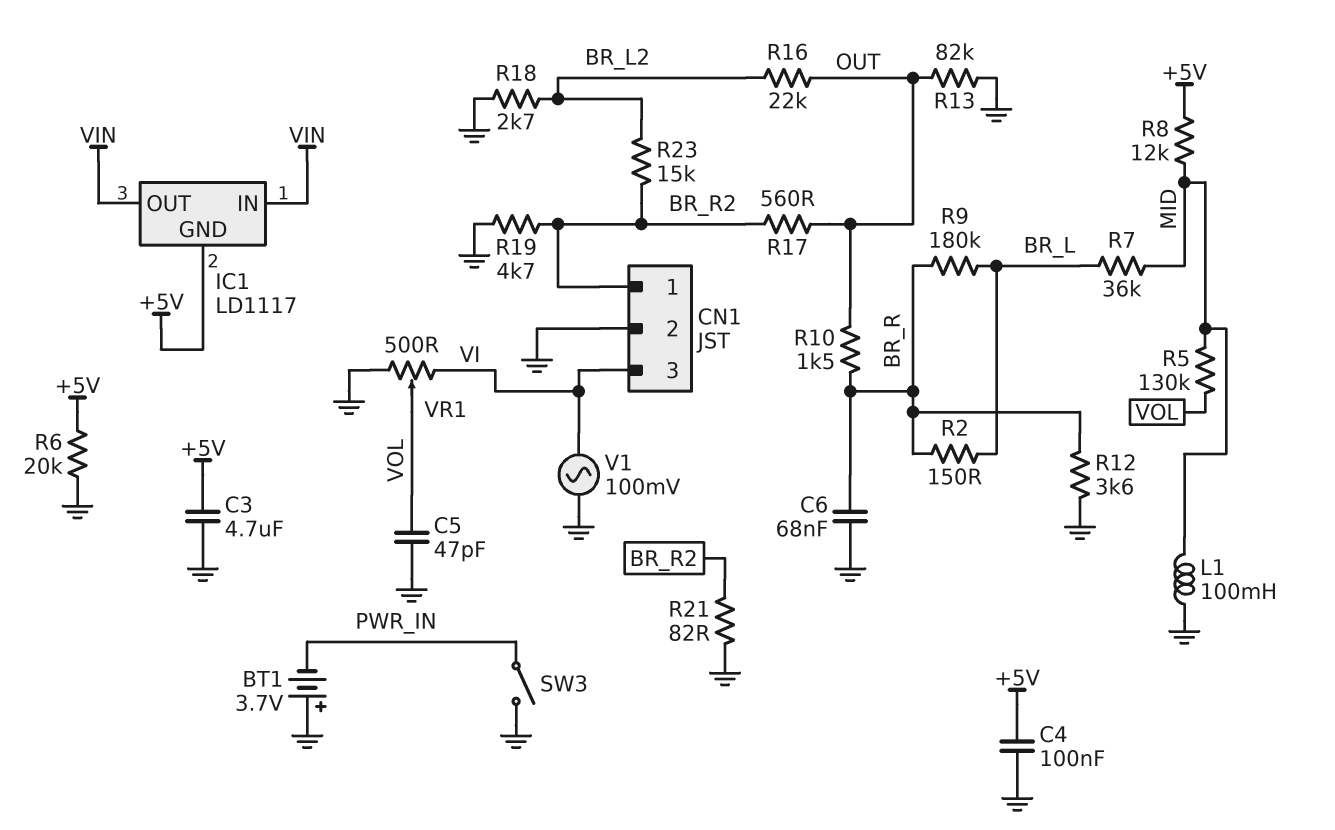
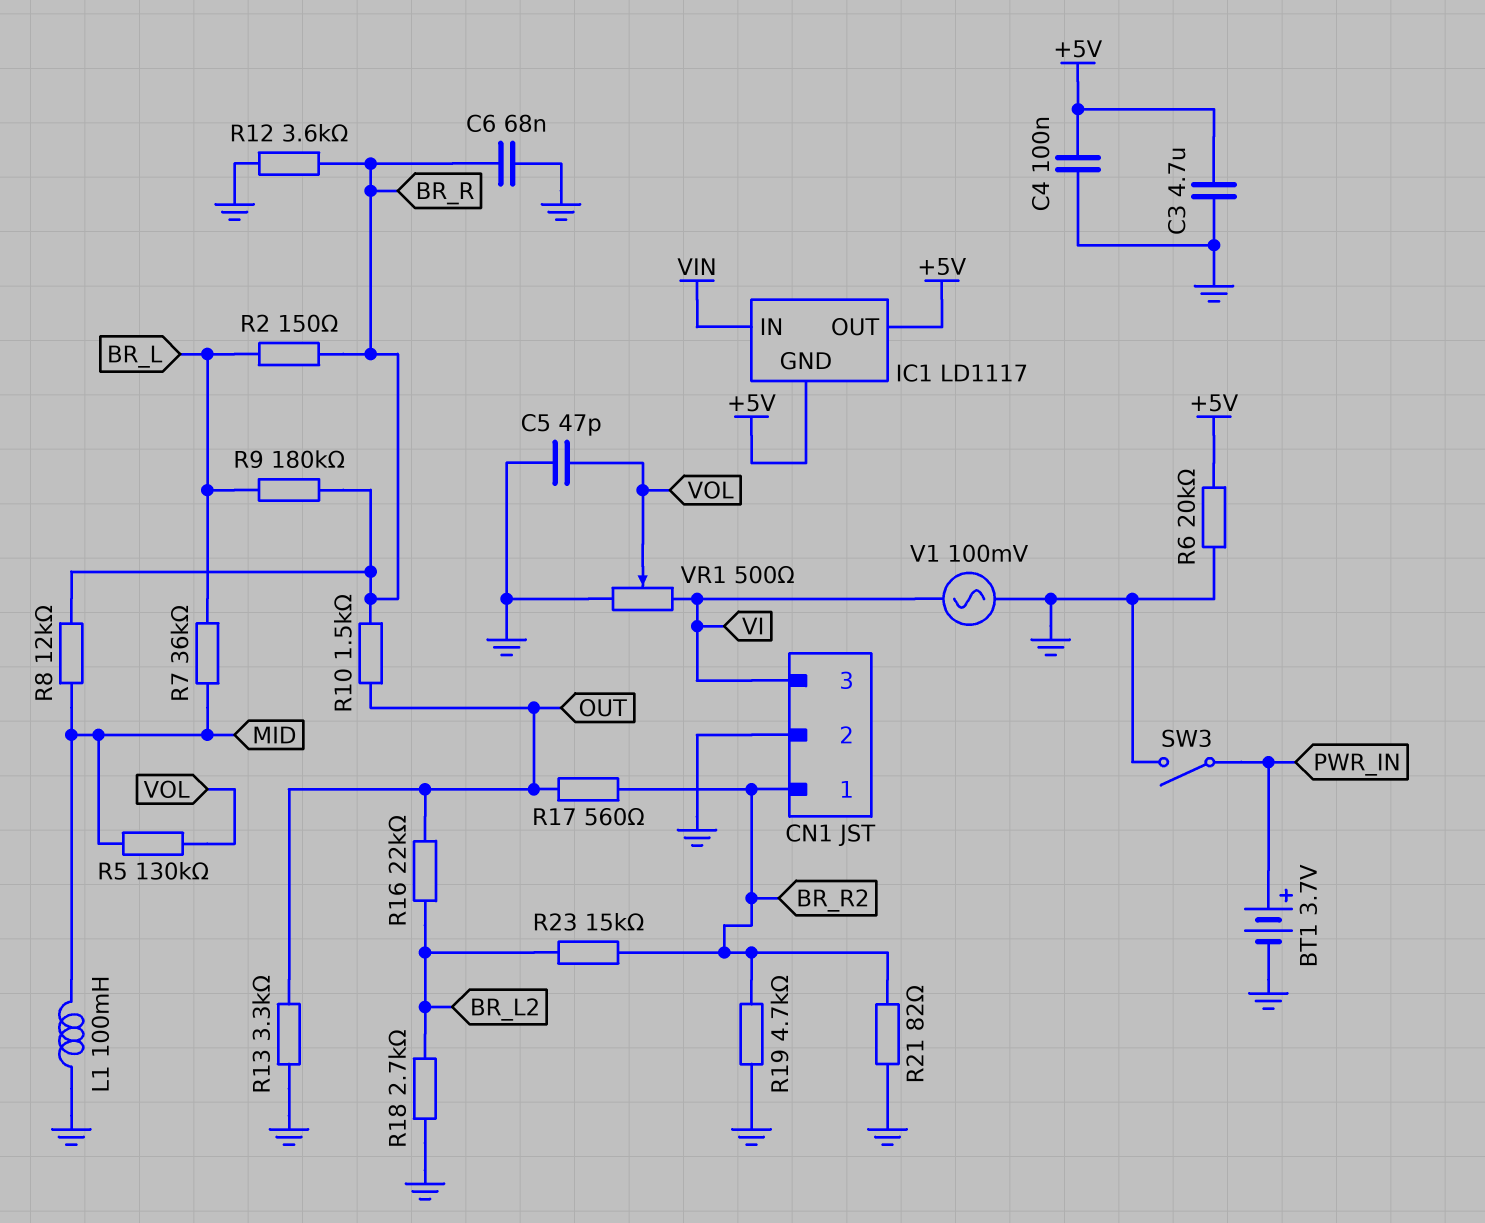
BT1: 3.7V (plus GND, minus PWR_IN) -> 3.7V (plus PWR_IN, minus GND)
IC1 pin OUT: VIN -> +5V
R8: 12k (+5V, MID) -> 12k (BR_R, MID)
R13: 82k (GND, OUT) -> 3.3k (GND, OUT)

